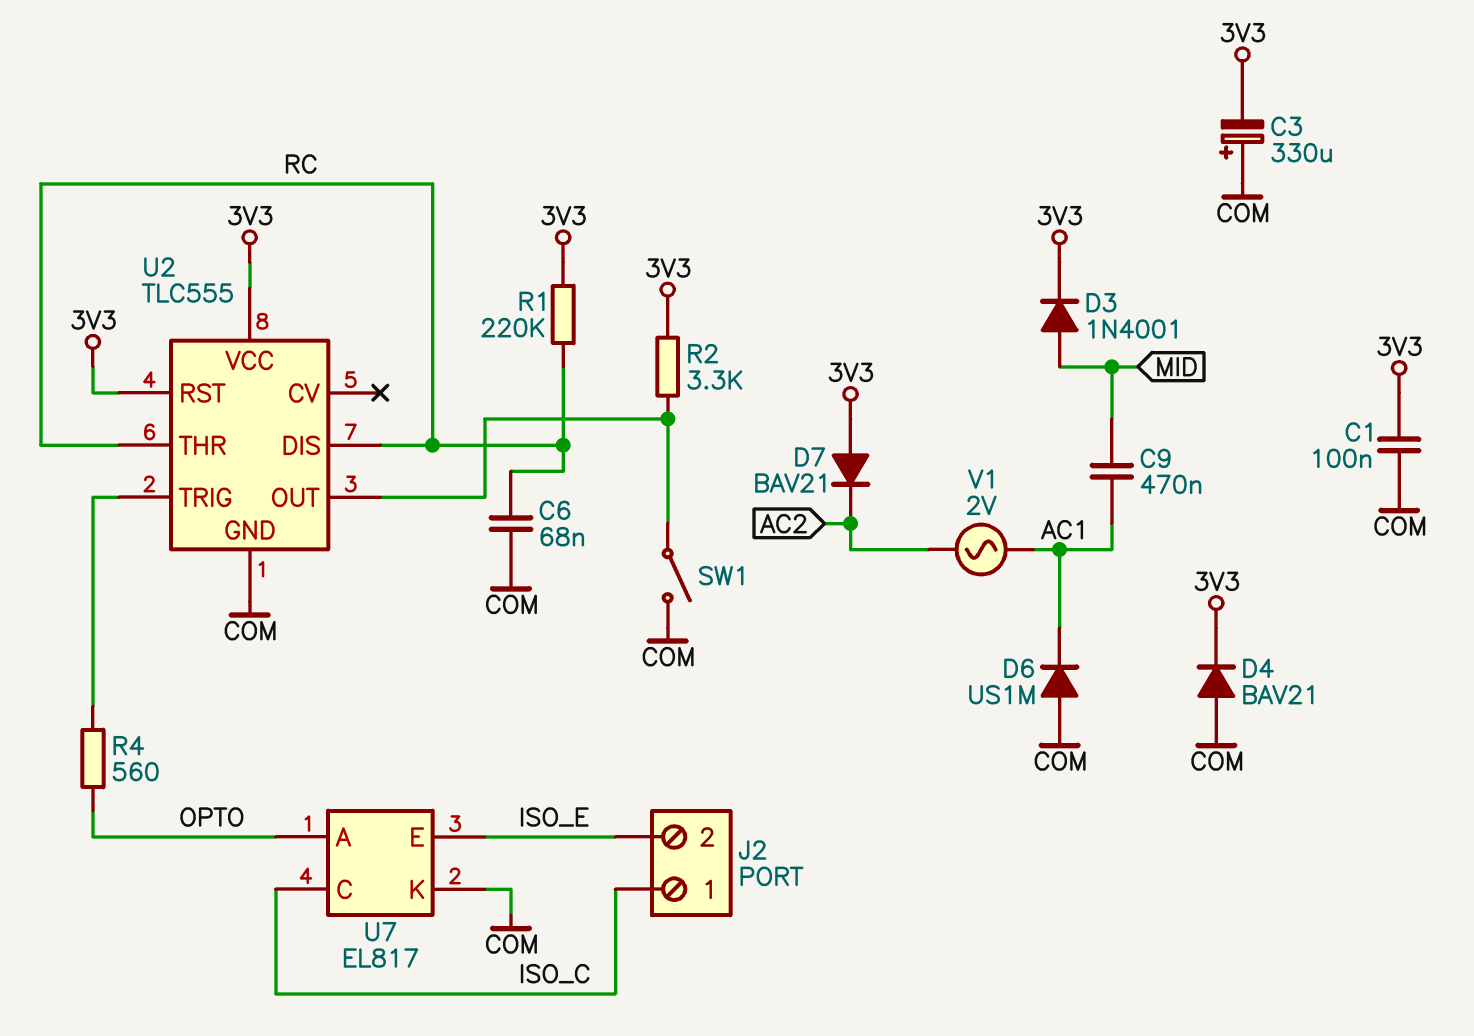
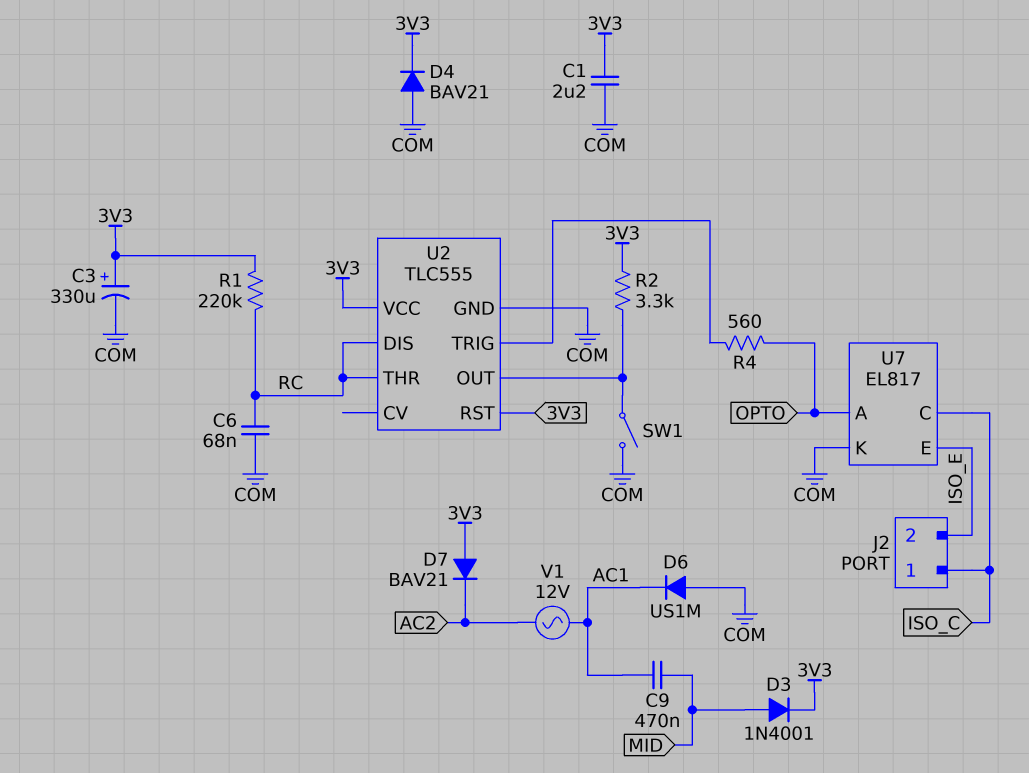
C1: 100nF (3V3, COM) -> 2.2uF (3V3, COM)
C3: 330uF (plus COM, minus 3V3) -> 330uF (plus 3V3, minus COM)
V1: AC 2V (AC1, AC2) -> AC 12V (AC1, AC2)

